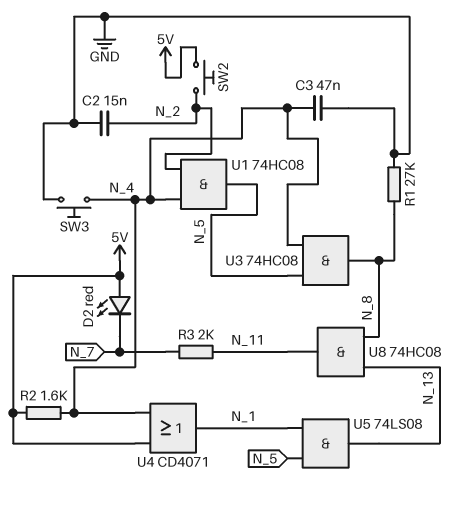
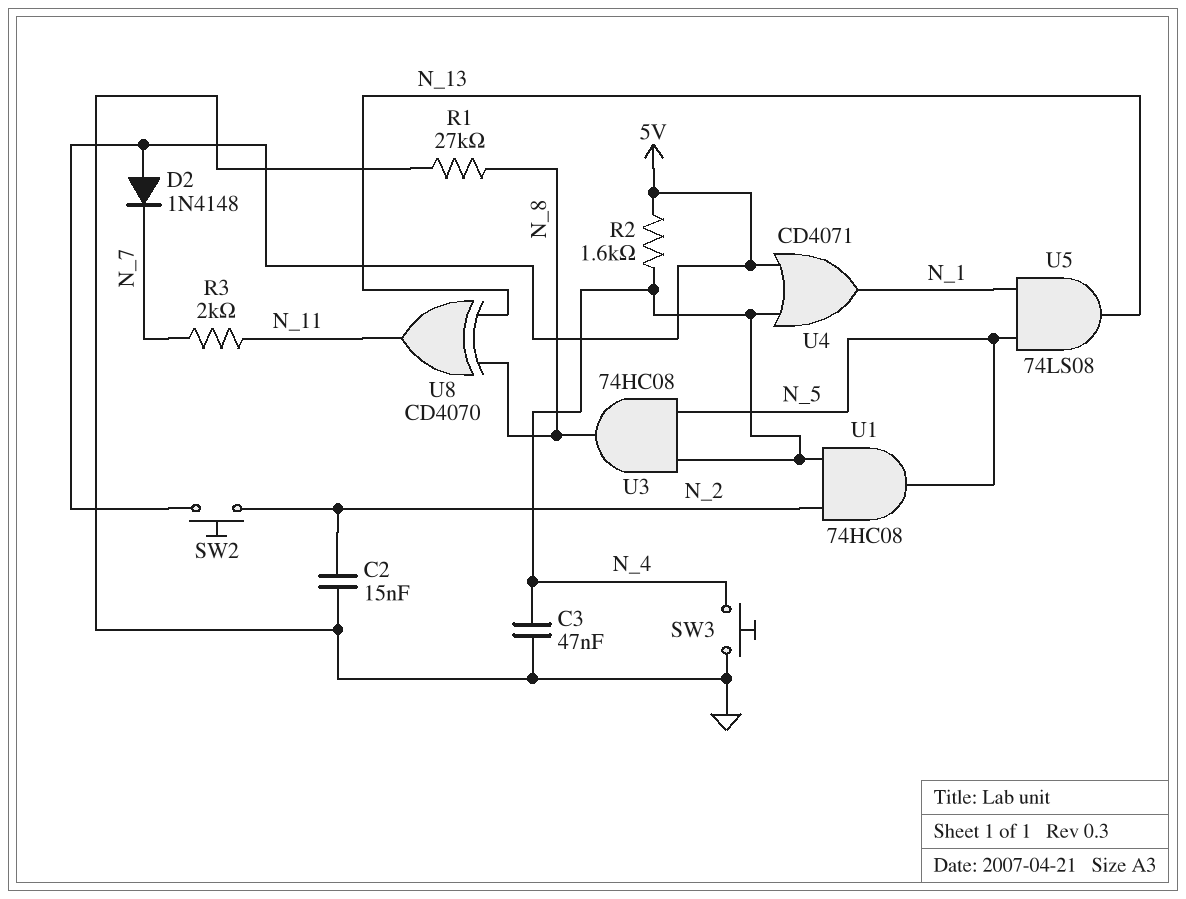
D2: LED red (A 5V, K N_7) -> diode 1N4148 (A 5V, K N_7)
U8: AND 74HC08 (in N_8, in N_13, out N_11) -> XOR CD4070 (in N_8, in N_13, out N_11)

